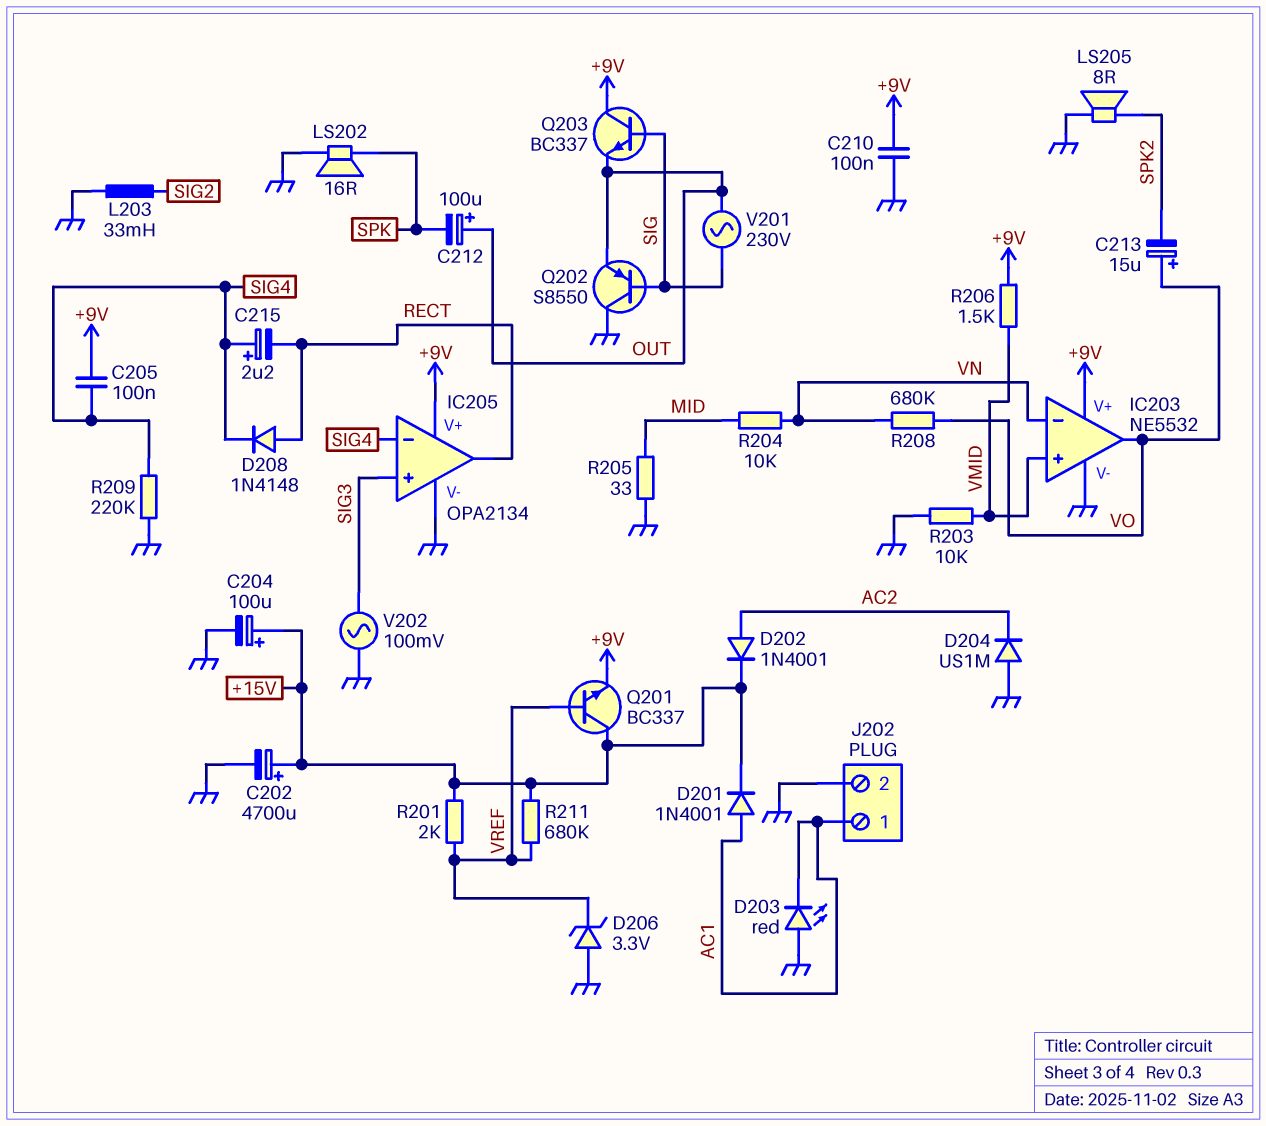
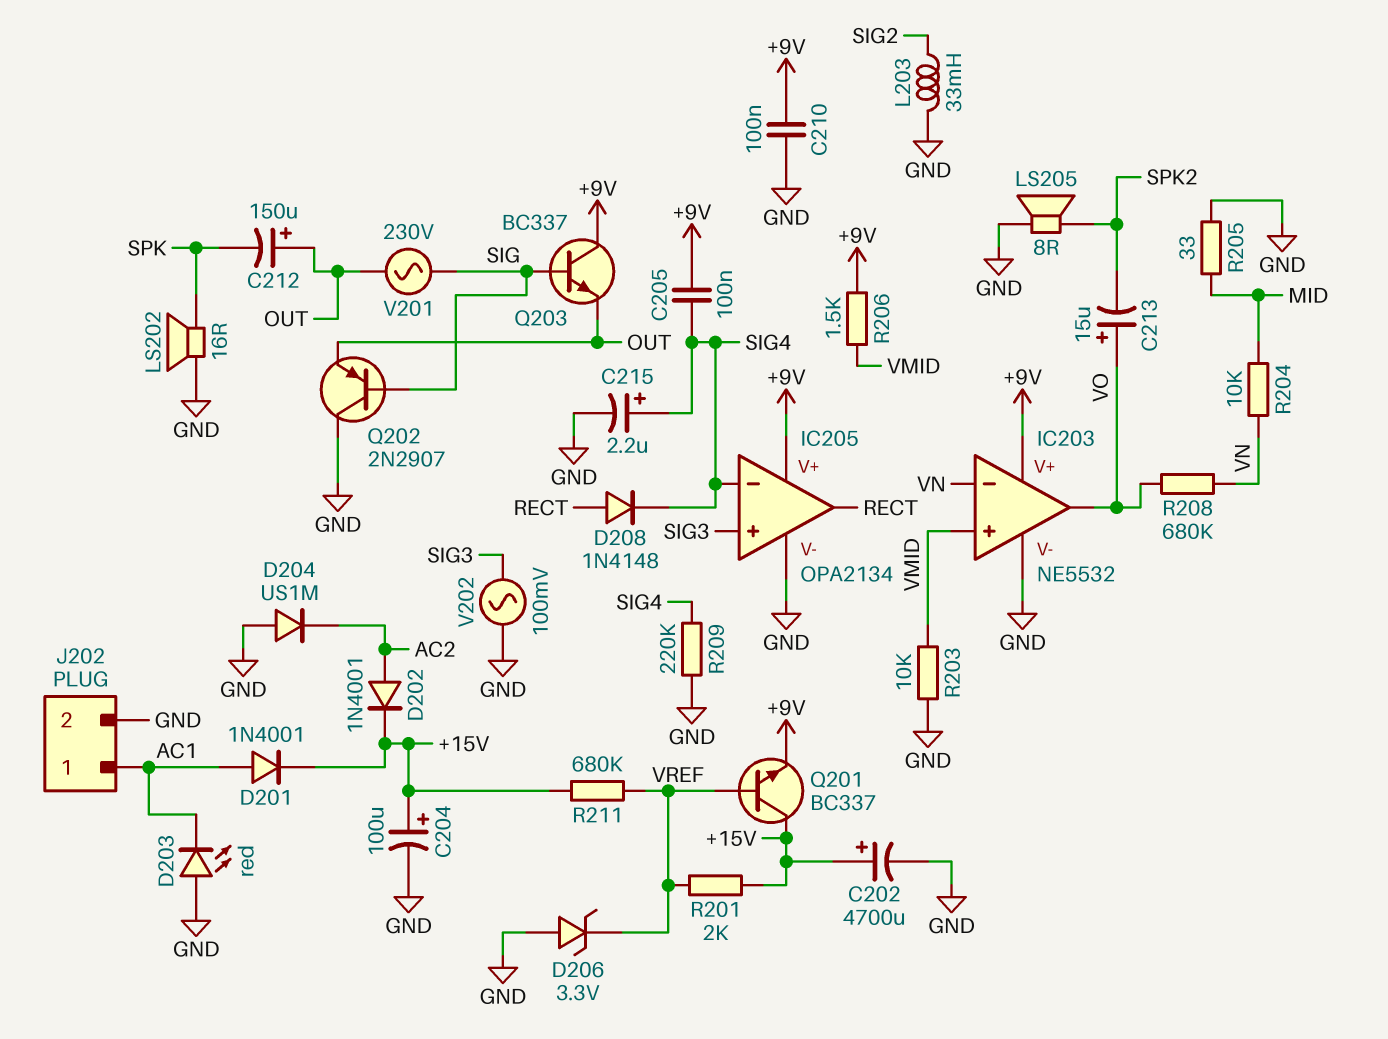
C212: 100uF (plus OUT, minus SPK) -> 150uF (plus OUT, minus SPK)
C215: 2.2uF (plus SIG4, minus RECT) -> 2.2uF (plus SIG4, minus GND)
Q202: PNP S8550 (B SIG, C GND, E OUT) -> PNP 2N2907 (B SIG, C GND, E OUT)

